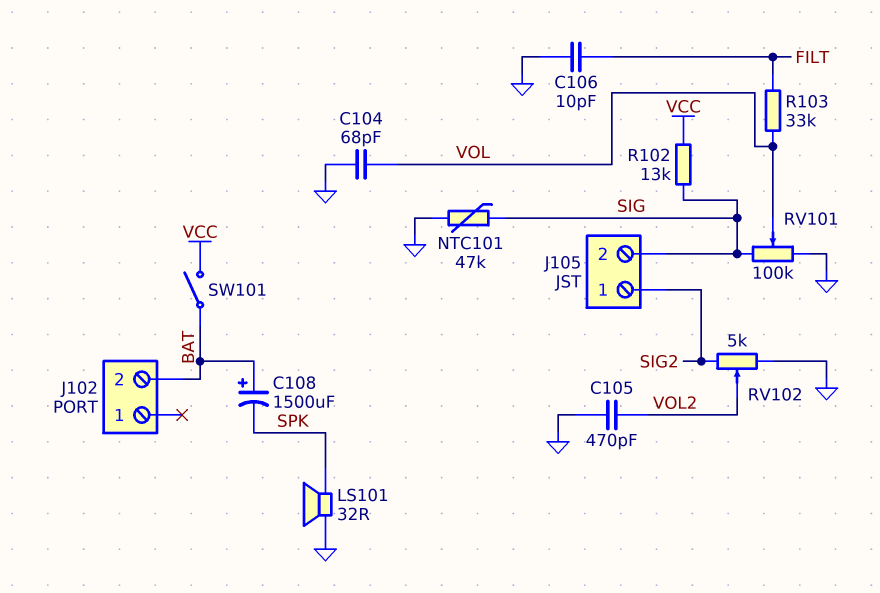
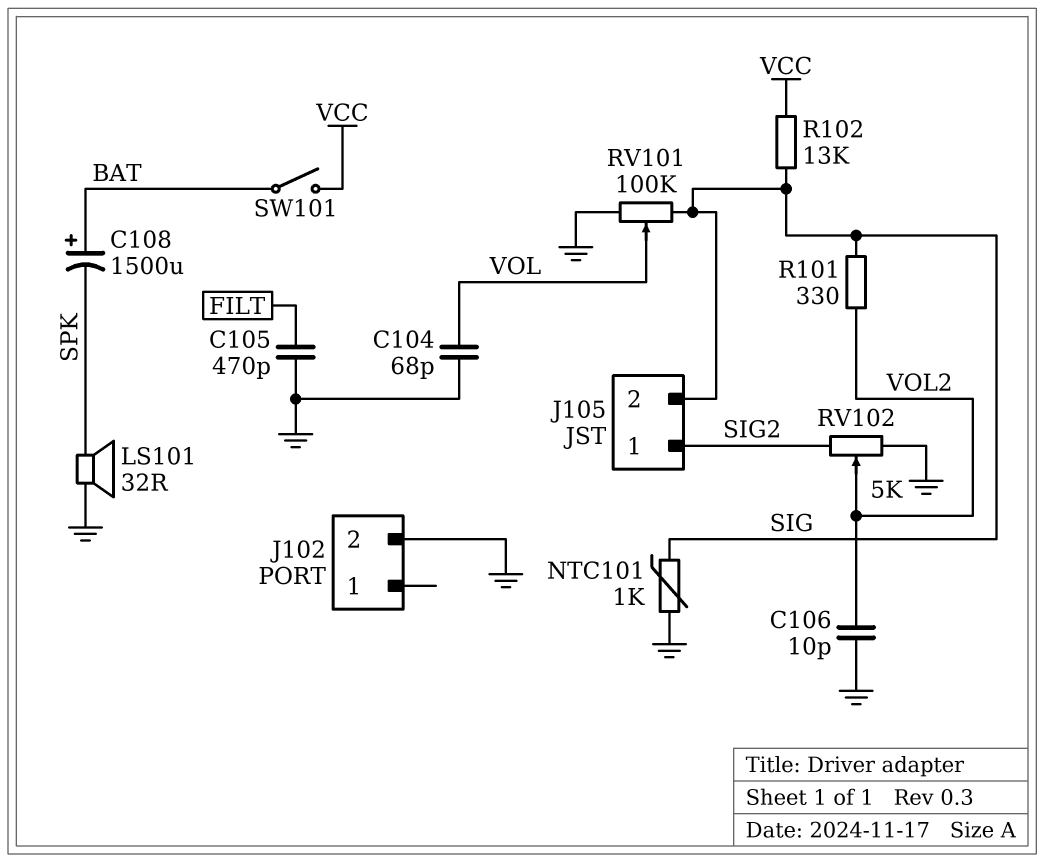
C105: 470pF (GND, VOL2) -> 470pF (FILT, GND)
C106: 10pF (FILT, GND) -> 10pF (GND, VOL2)
J102 pin 2: BAT -> GND
NTC101: 47k (GND, SIG) -> 1k (GND, SIG)
R101: none -> 330 (SIG, VOL2)
R103: 33k (FILT, VOL) -> none

